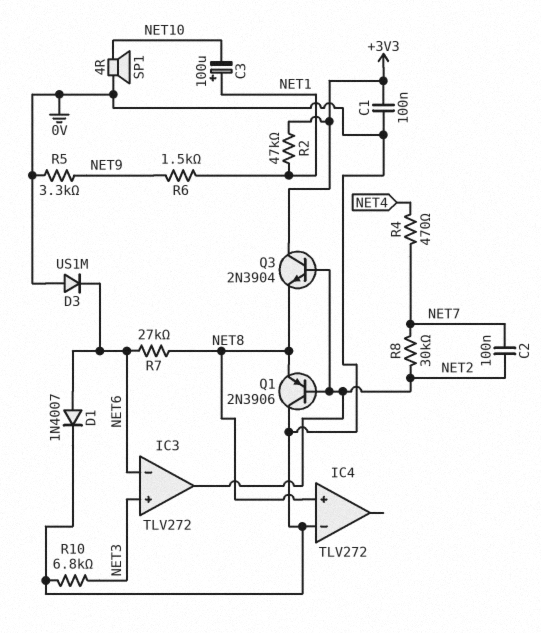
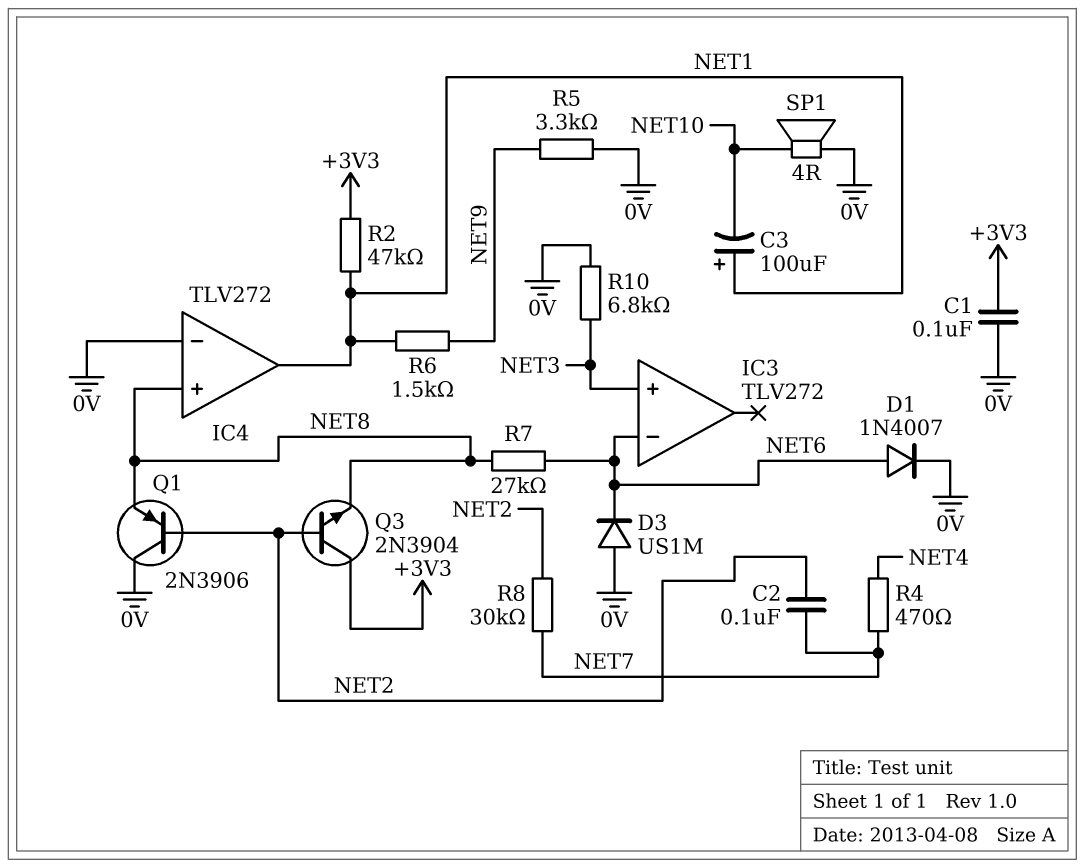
IC3 pin out: NET2 -> none
IC4 pin out: none -> NET1

